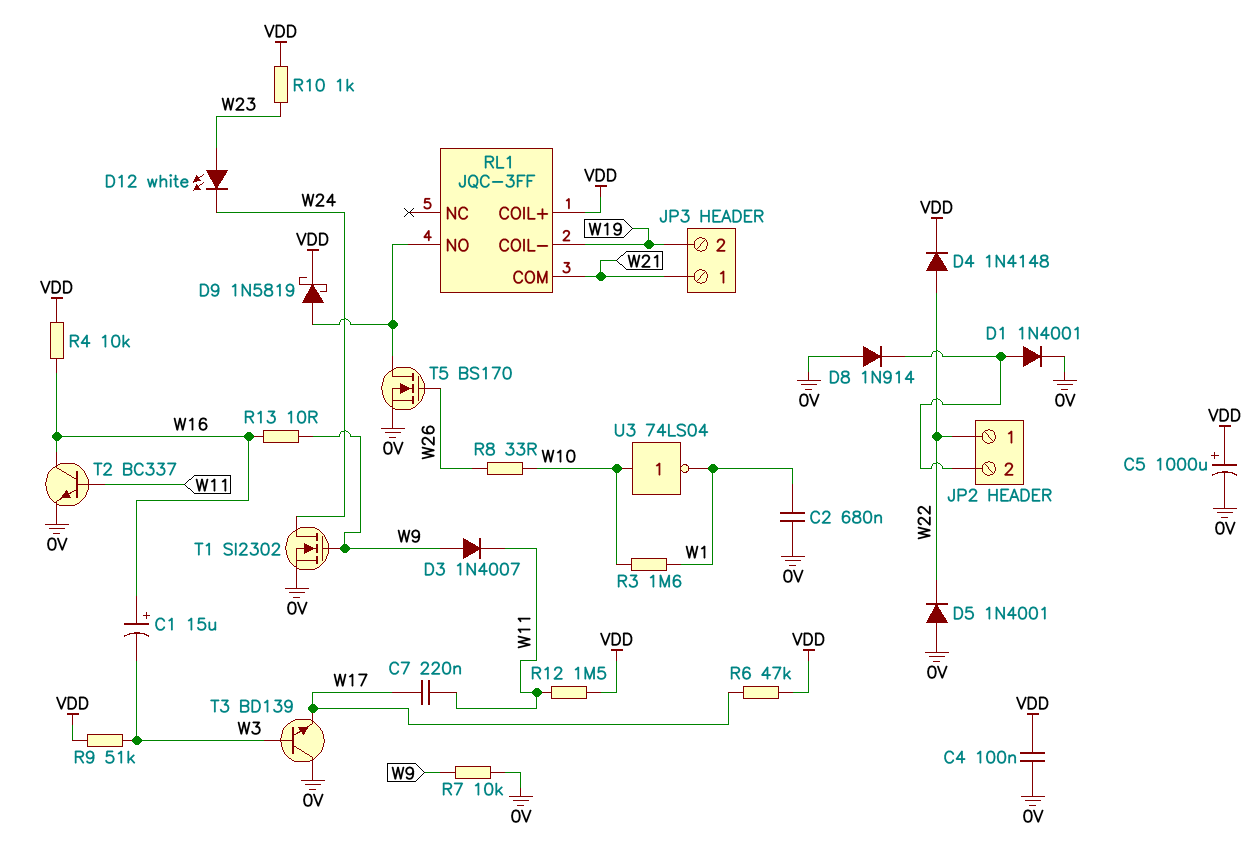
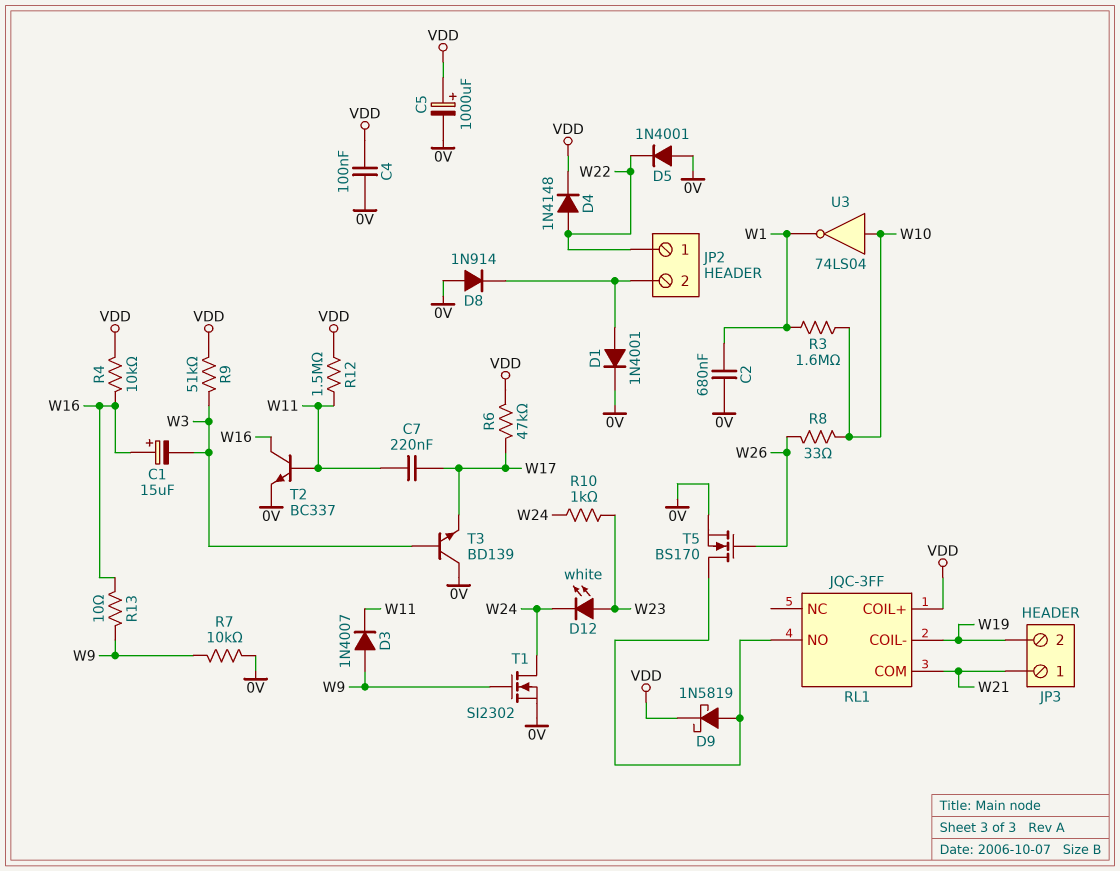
R10: 1k (VDD, W23) -> 1k (W23, W24)

